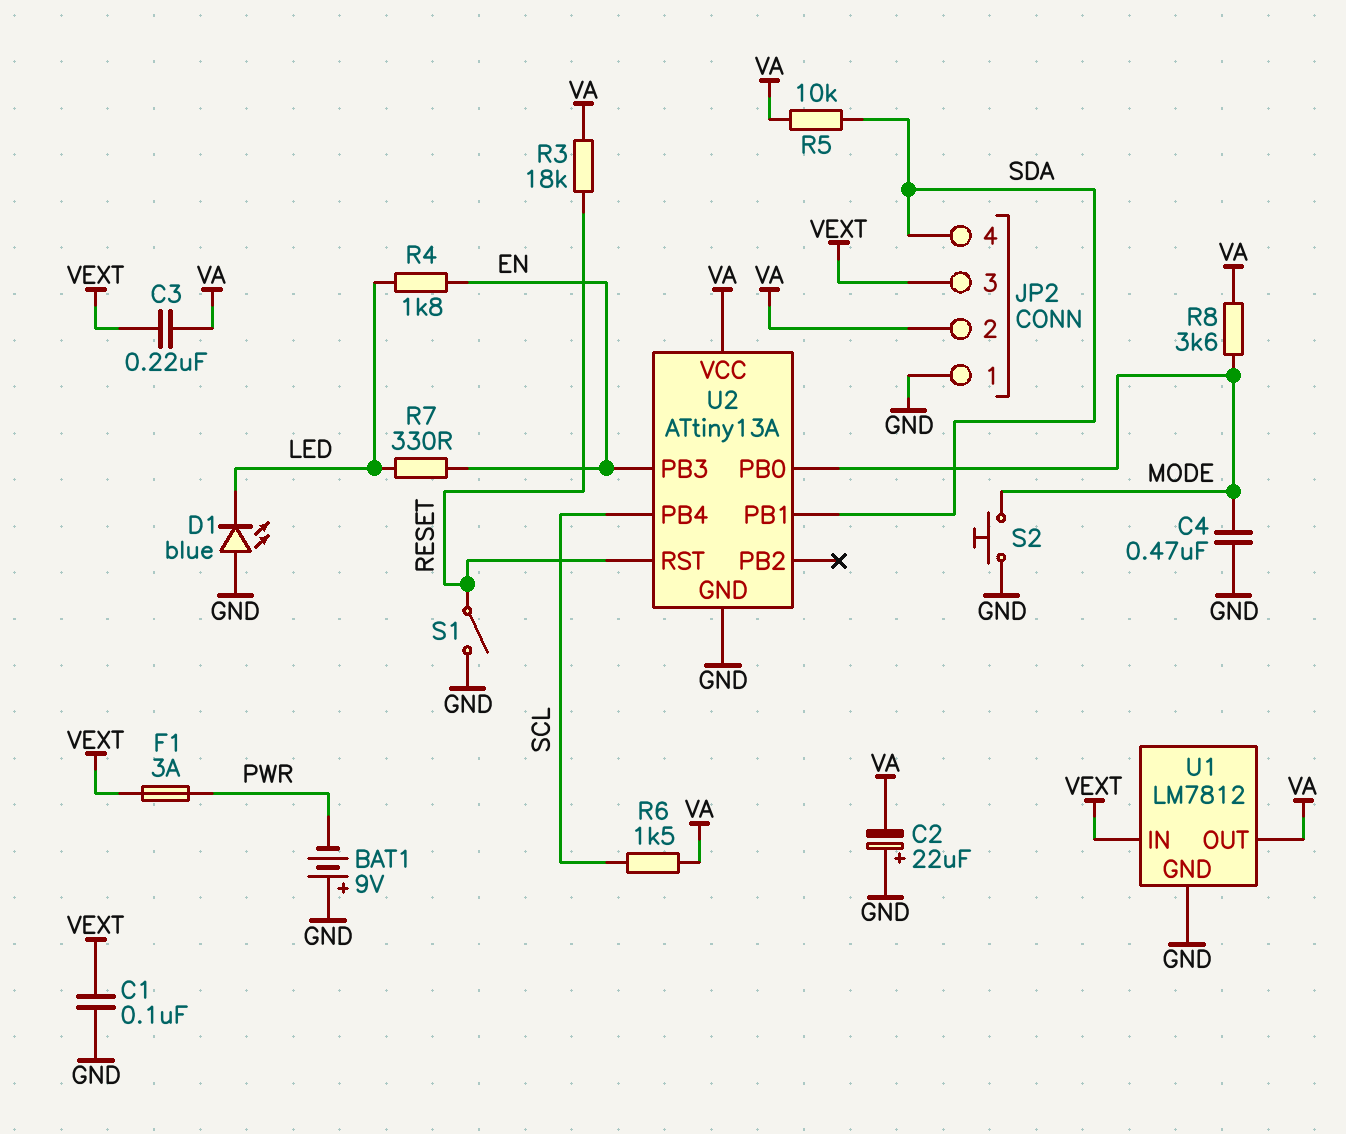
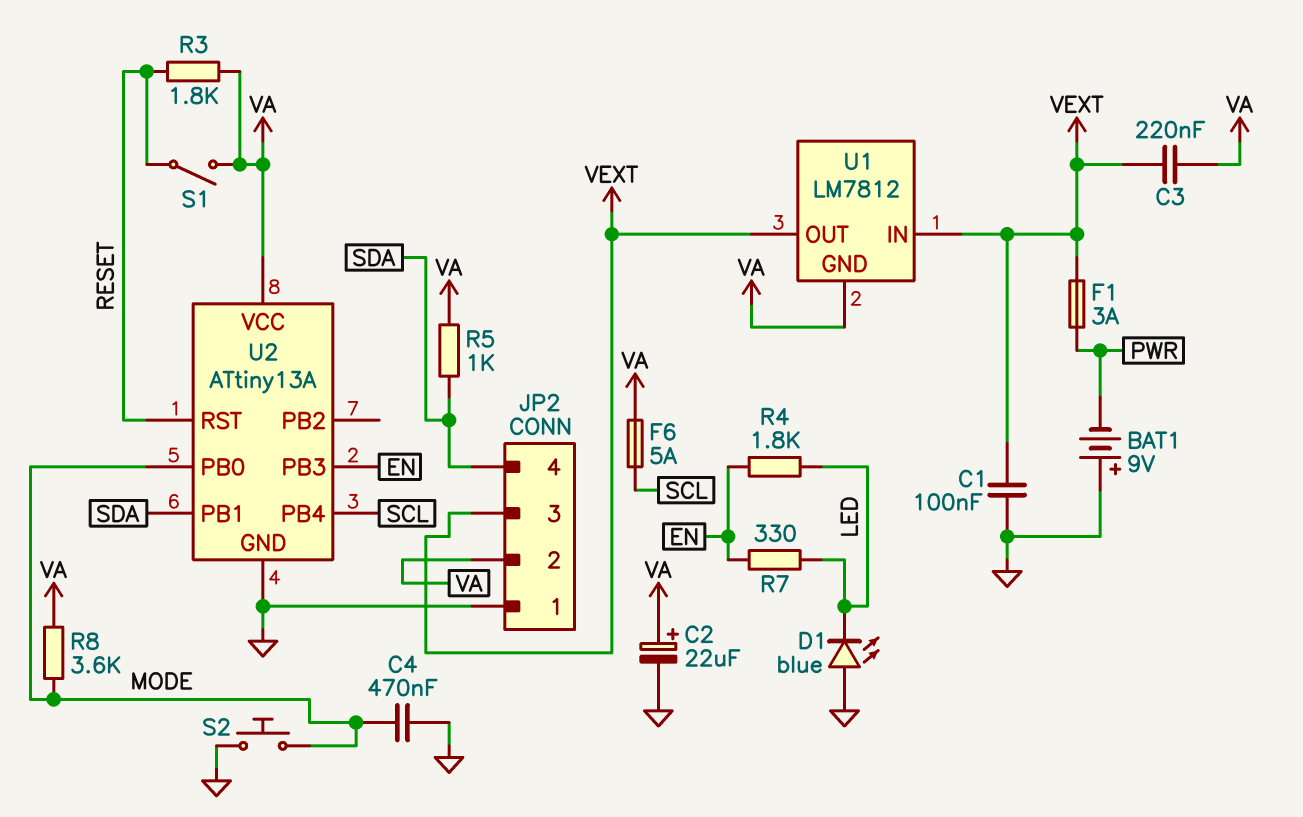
C2: 22uF (plus GND, minus VA) -> 22uF (plus VA, minus GND)
F6: none -> 5A (SCL, VA)
R3: 18k (RESET, VA) -> 1.8k (RESET, VA)
R5: 10k (SDA, VA) -> 1k (SDA, VA)
R6: 1.5k (SCL, VA) -> none
S1: switch (GND, RESET) -> switch (RESET, VA)
U1 pin GND: GND -> VA
U1 pin OUT: VA -> VEXT

